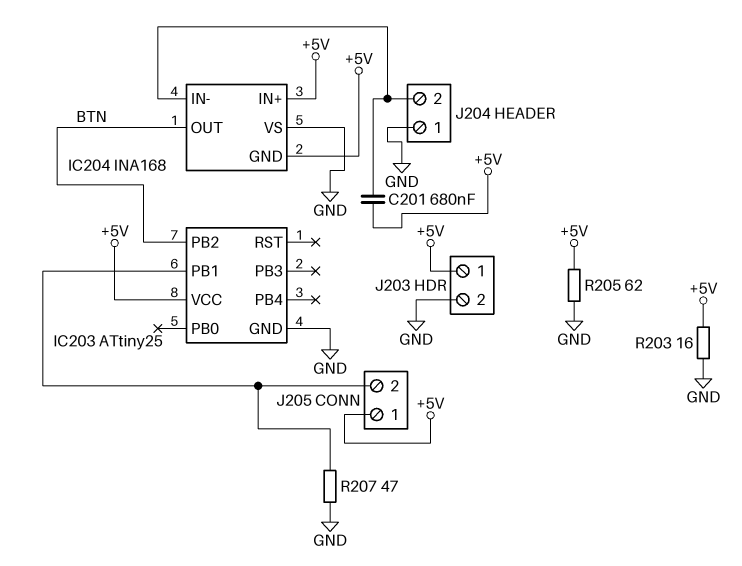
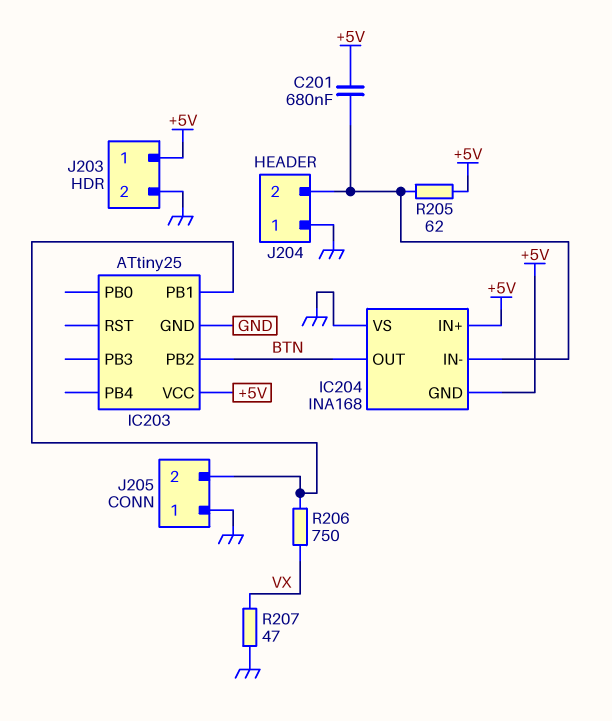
J205 pin 1: +5V -> GND
R203: 16 (+5V, GND) -> none
R205: 62 (+5V, GND) -> 62 (+5V, IC204/IN-)
R206: none -> 750 (IC203/PB1, VX)
R207: 47 (GND, IC203/PB1) -> 47 (GND, VX)

